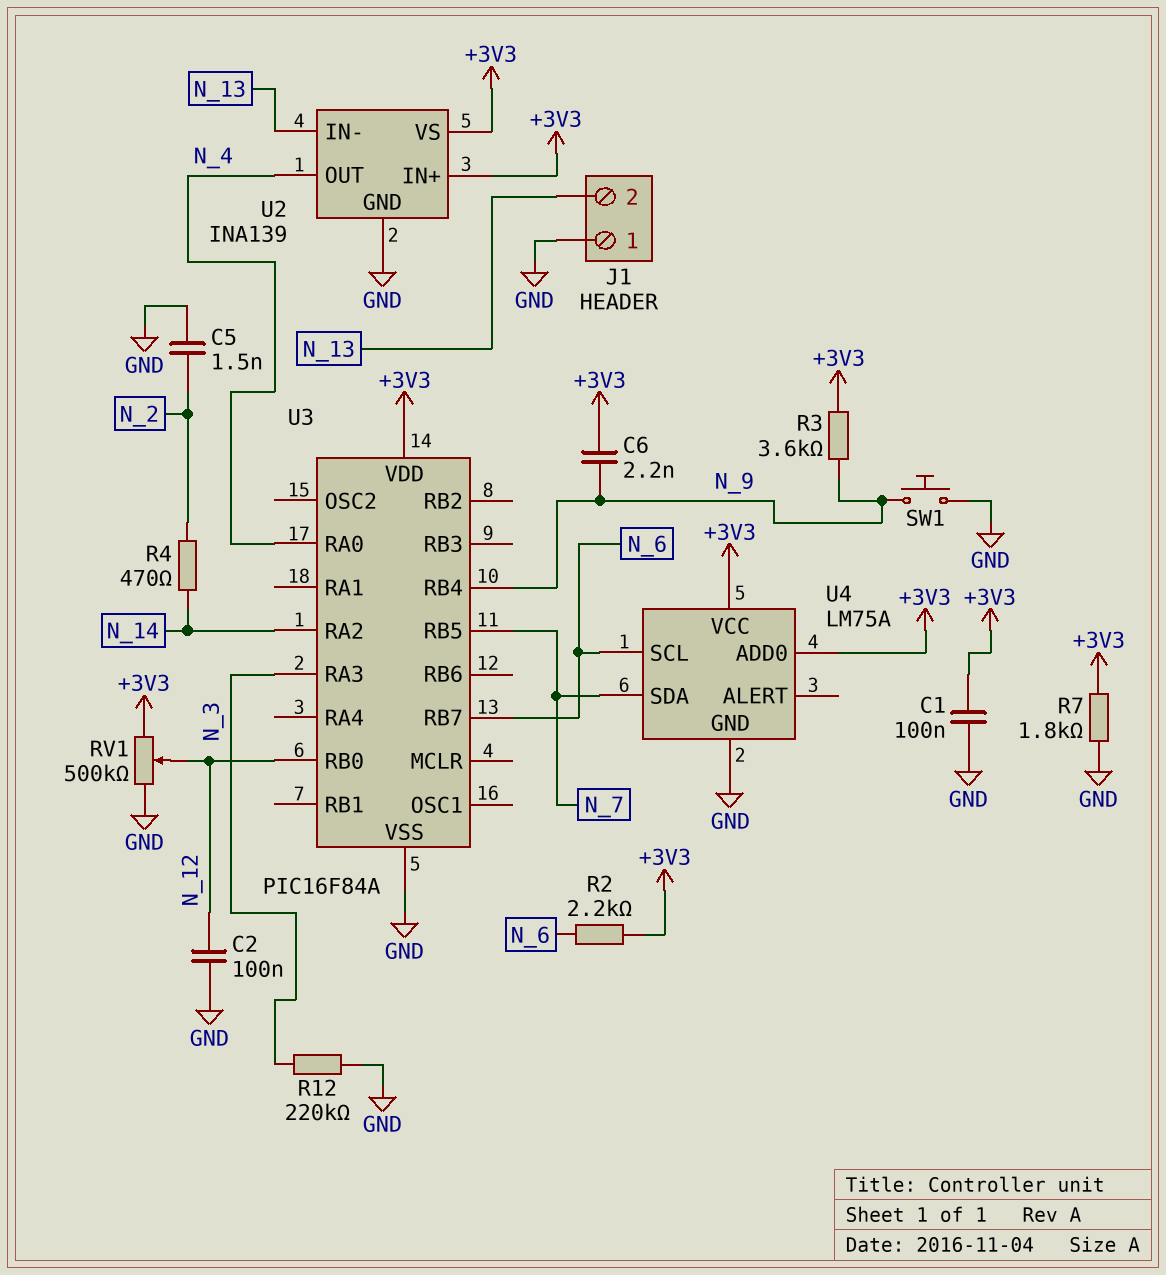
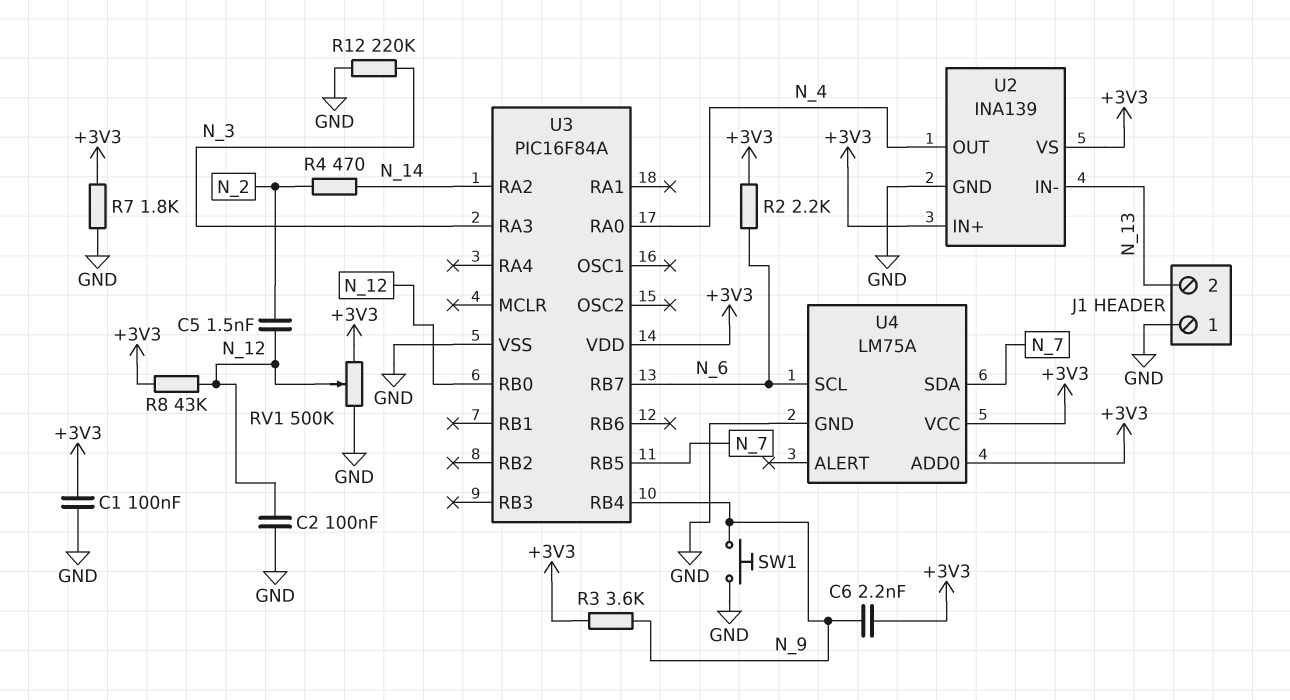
C5: 1.5nF (GND, N_2) -> 1.5nF (N_2, N_12)
R8: none -> 43k (+3V3, N_12)

